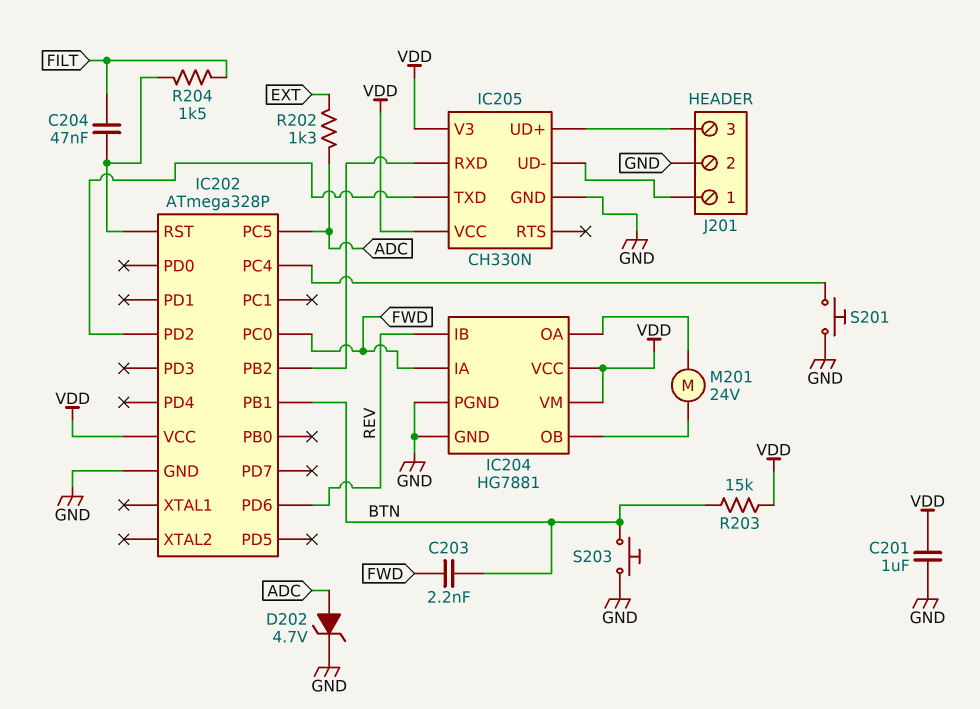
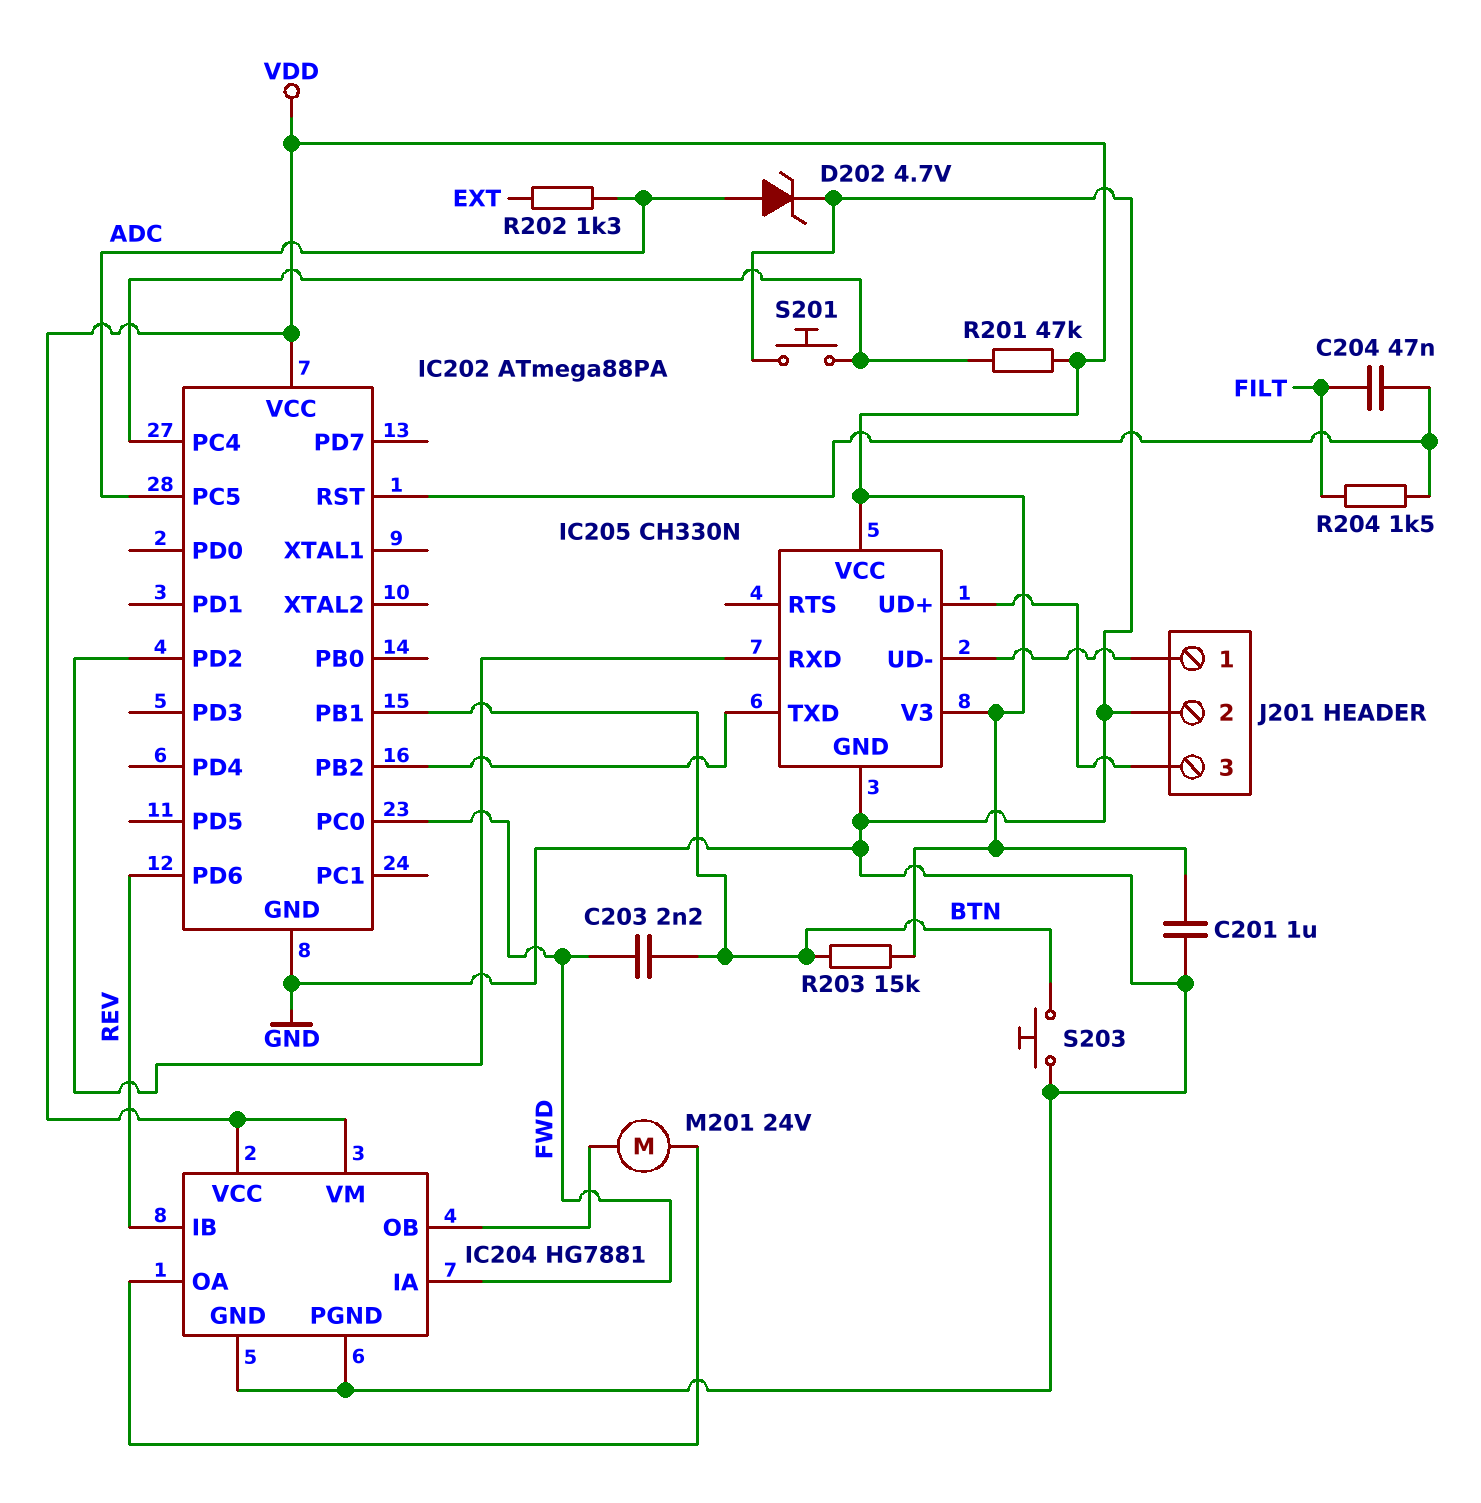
IC202: ATmega328P -> ATmega88PA
IC205 pin RXD: IC202/PB2 -> IC202/PD2
IC205 pin TXD: IC202/PD2 -> IC202/PB2
R201: none -> 47k (IC202/PC4, VDD)

